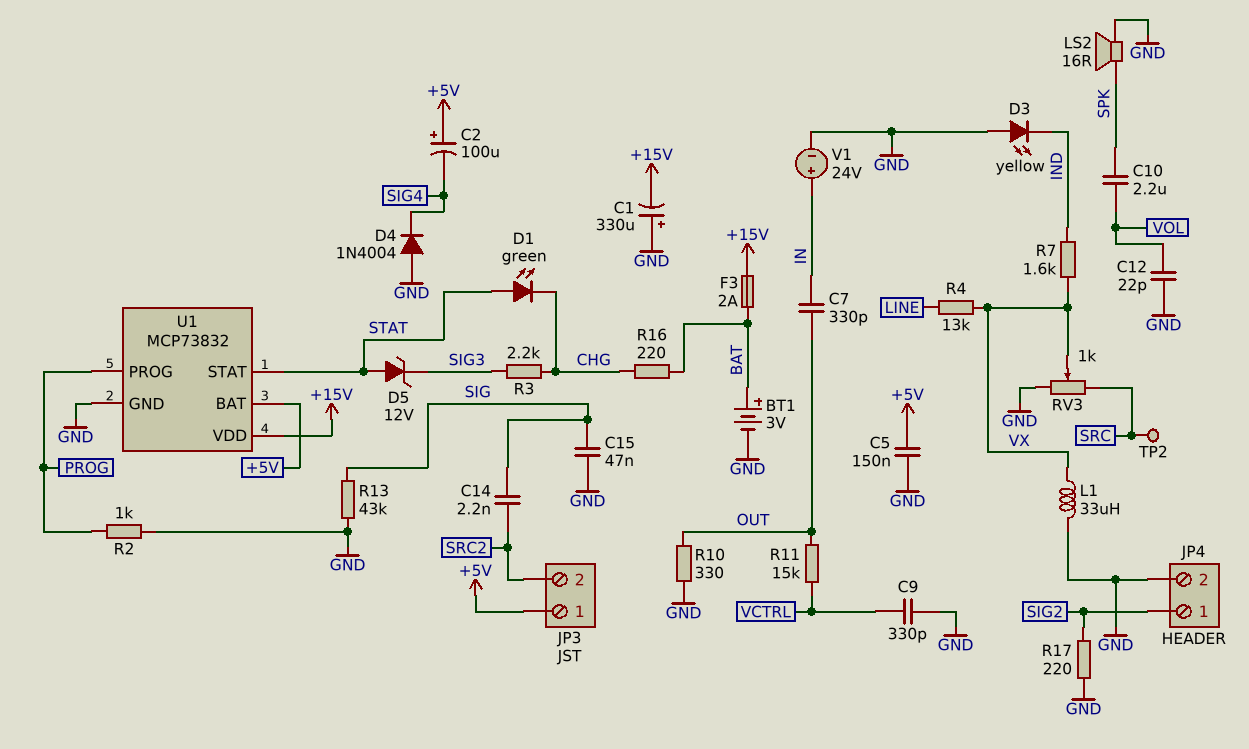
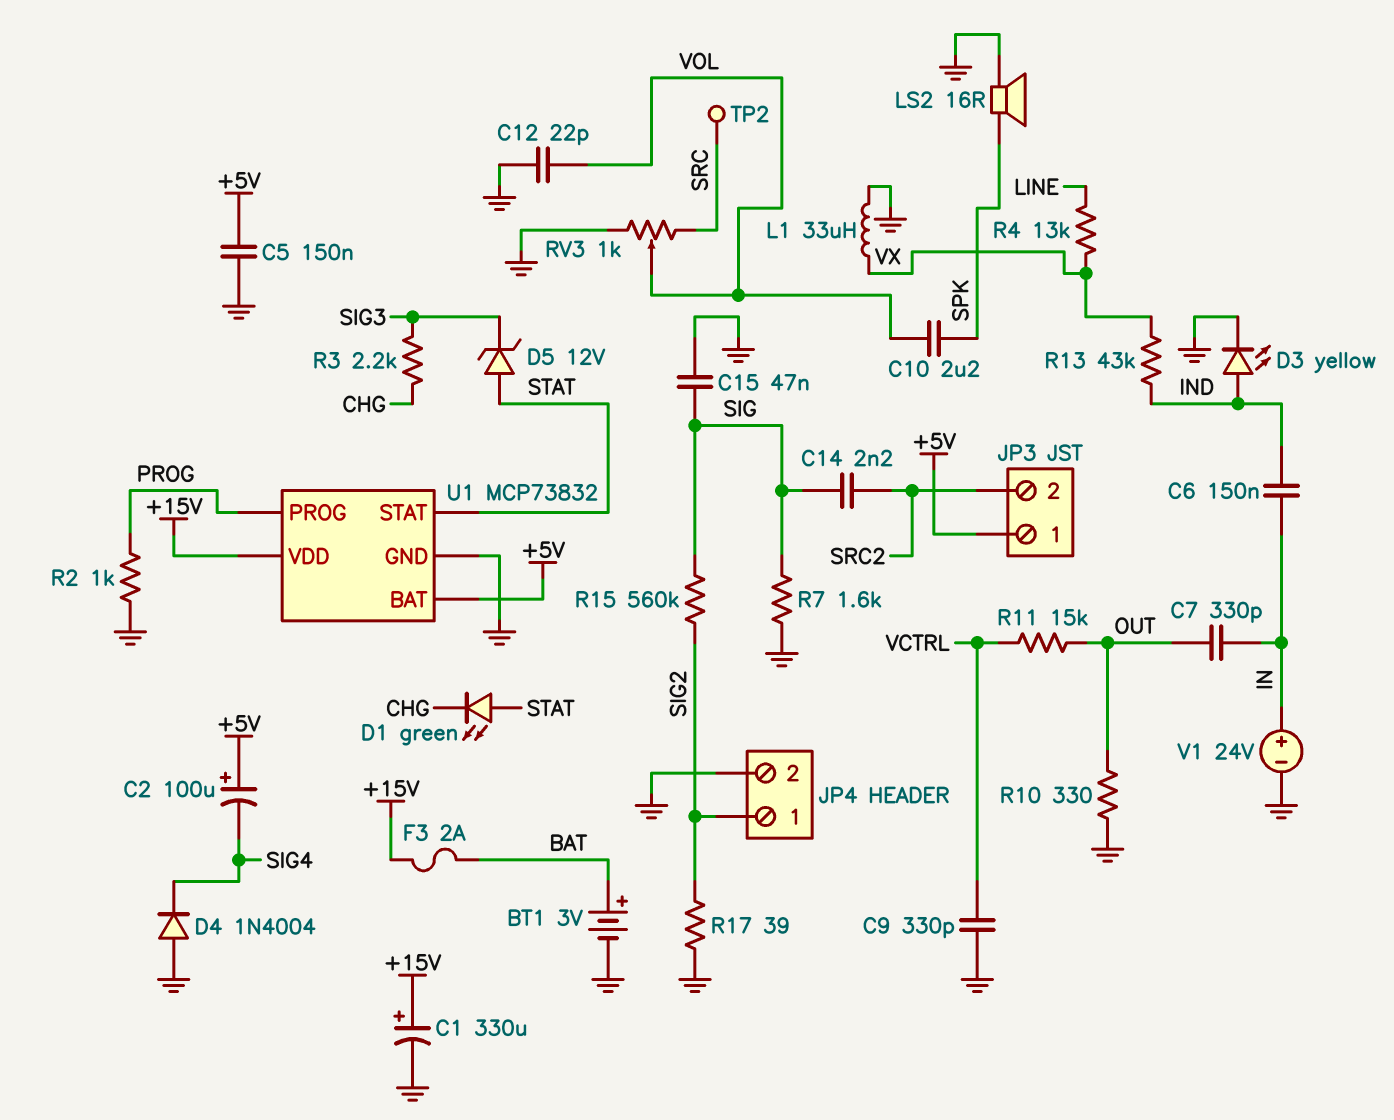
C1: 330uF (plus GND, minus +15V) -> 330uF (plus +15V, minus GND)
C6: none -> 150nF (IN, IND)
D3: LED yellow (A GND, K IND) -> LED yellow (A IND, K GND)
R7: 1.6k (IND, VX) -> 1.6k (GND, SIG)
R13: 43k (GND, SIG) -> 43k (IND, VX)
R15: none -> 560k (SIG, SIG2)
R16: 220 (BAT, CHG) -> none
R17: 220 (GND, SIG2) -> 39 (GND, SIG2)
RV3: 1k (GND, SRC, wiper VX) -> 1k (GND, SRC, wiper VOL)

